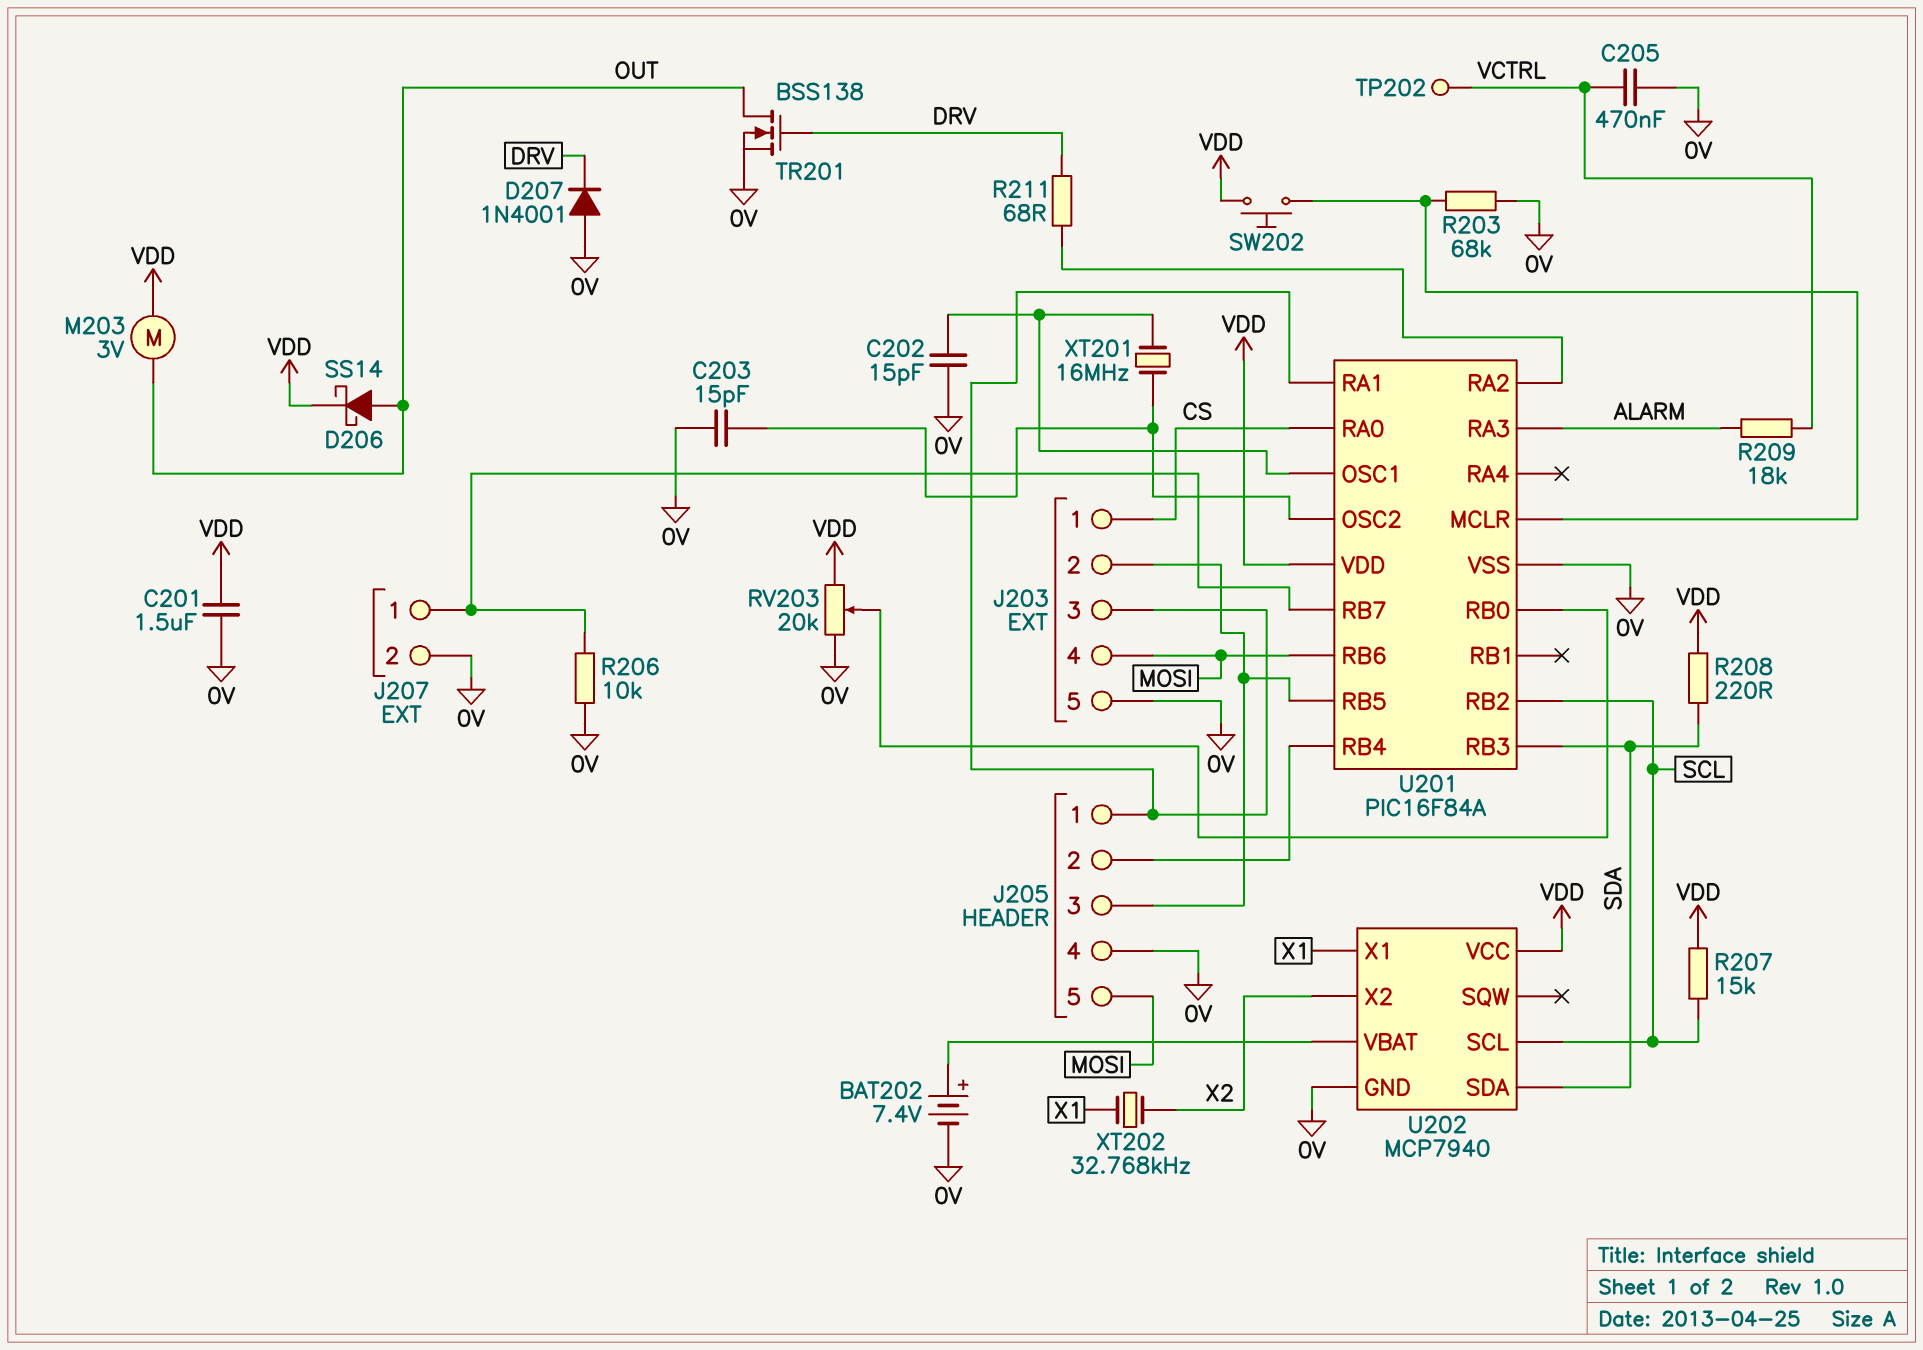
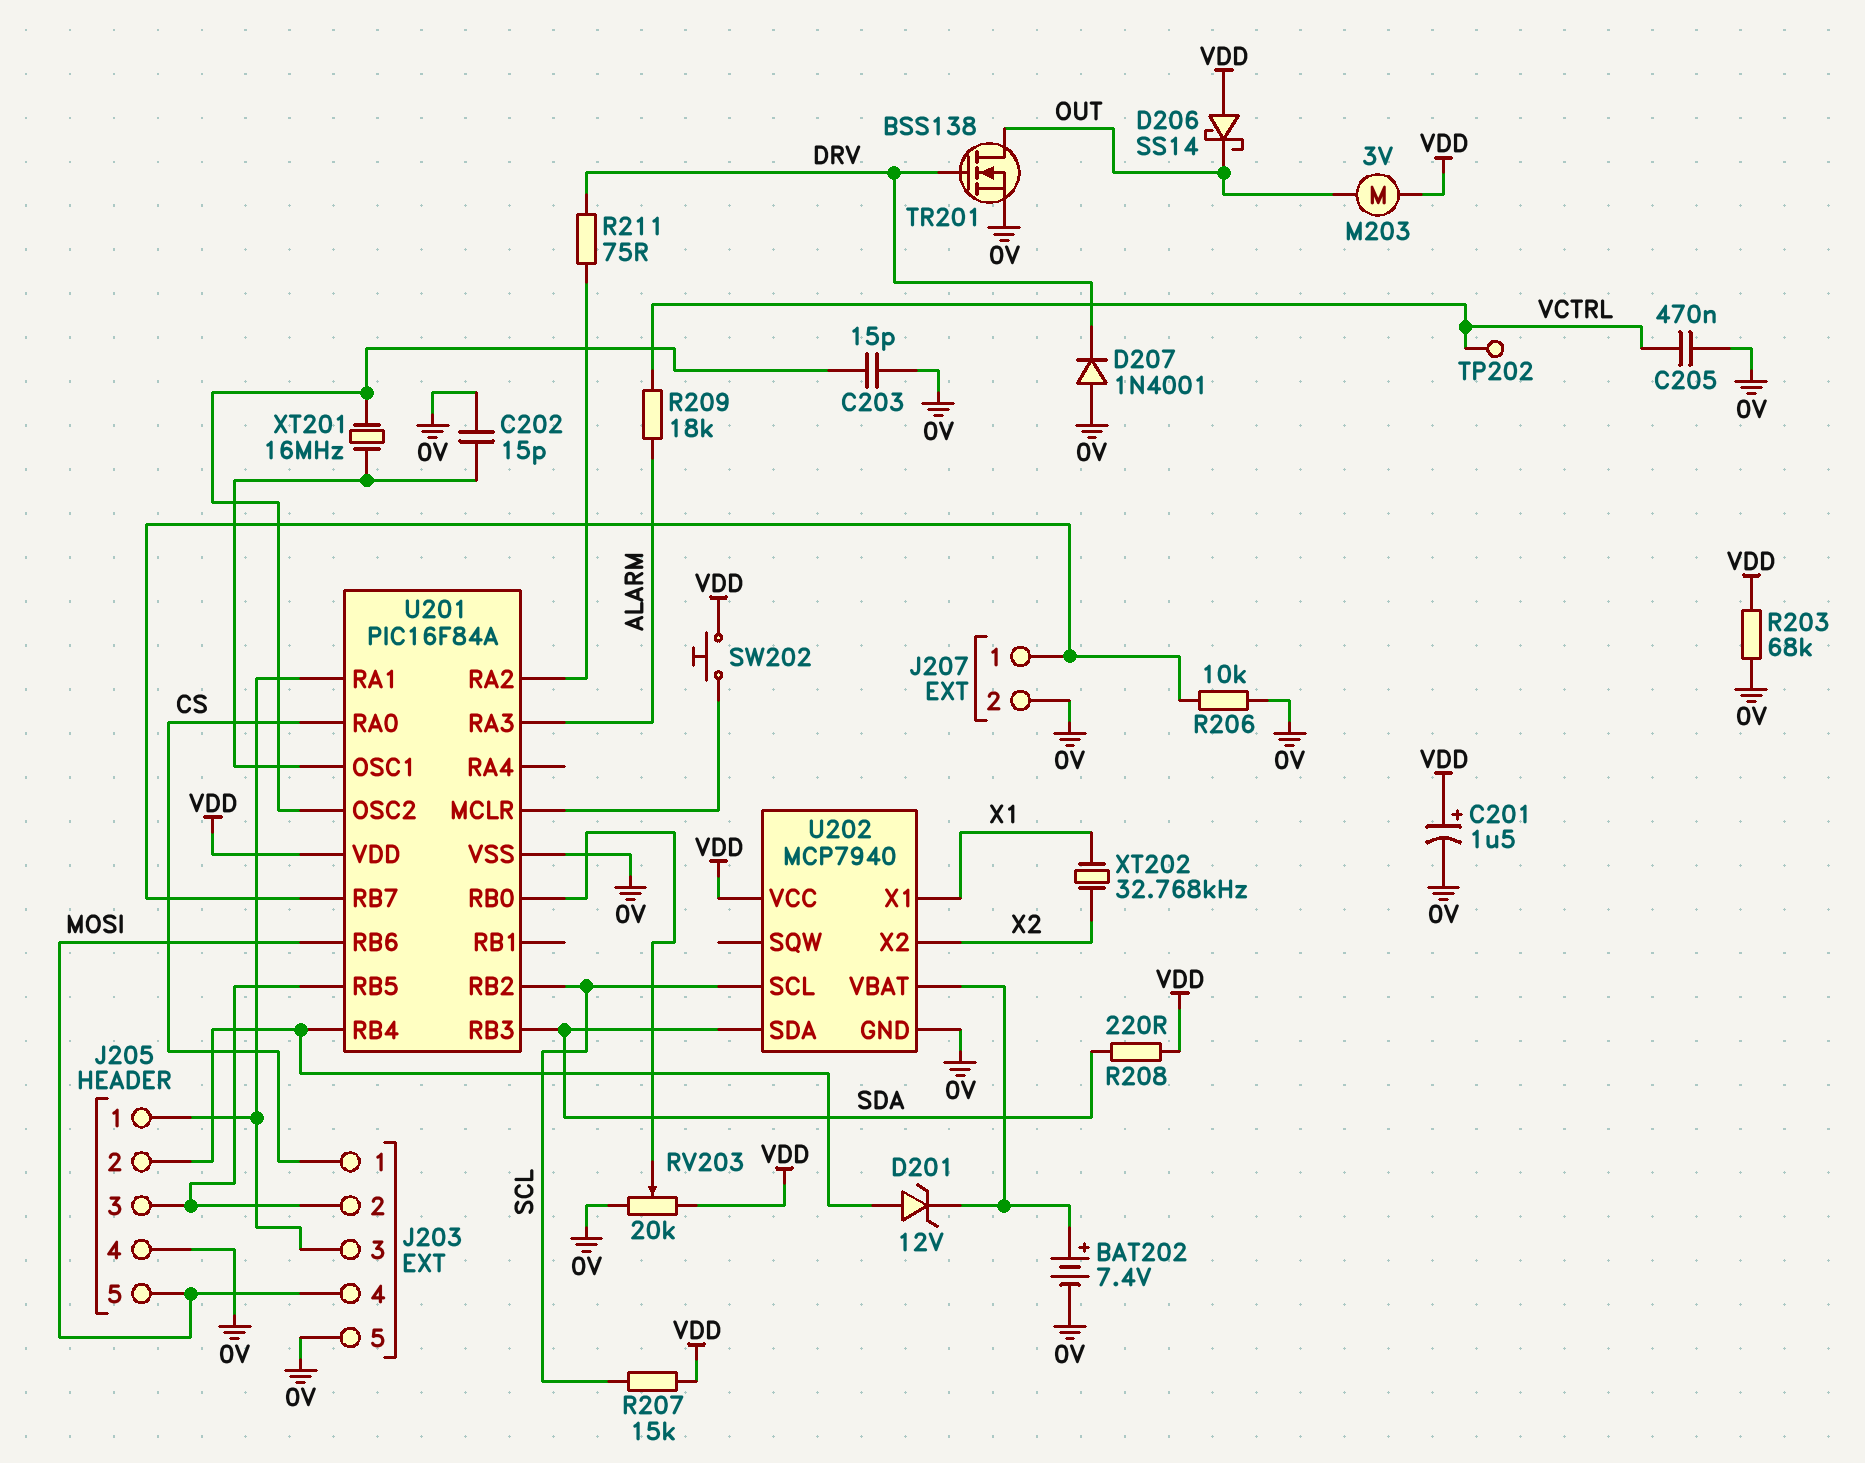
C201: 1.5uF (0V, VDD) -> 1.5uF (plus VDD, minus 0V)
D201: none -> zener 12V (A J205/2, K U202/VBAT)
D206: schottky SS14 (A OUT, K VDD) -> schottky SS14 (A VDD, K OUT)
R203: 68k (0V, U201/MCLR) -> 68k (0V, VDD)
R211: 68 (DRV, U201/RA2) -> 75 (DRV, U201/RA2)

